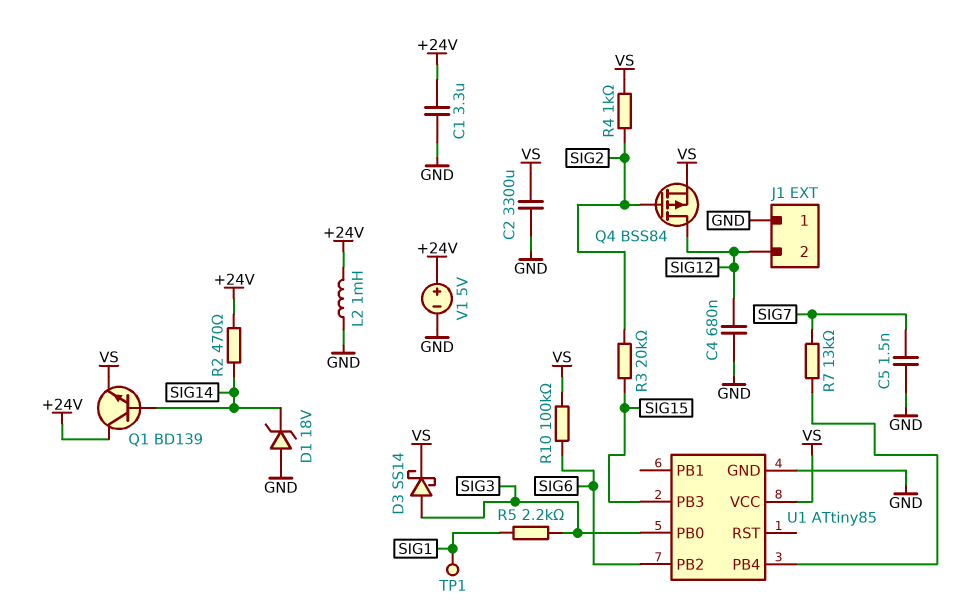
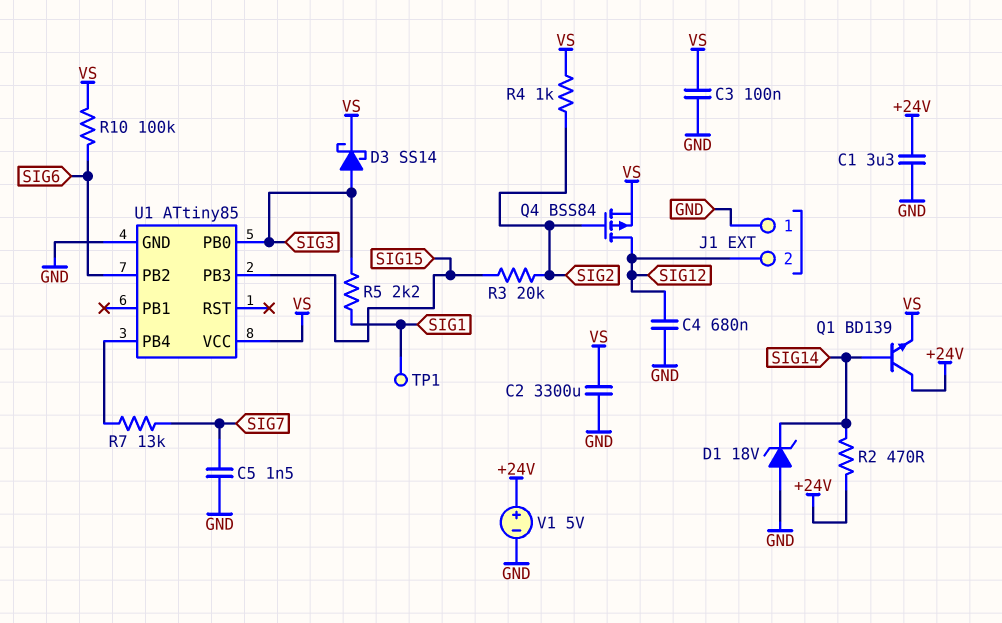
C3: none -> 100nF (GND, VS)
L2: 1mH (+24V, GND) -> none

